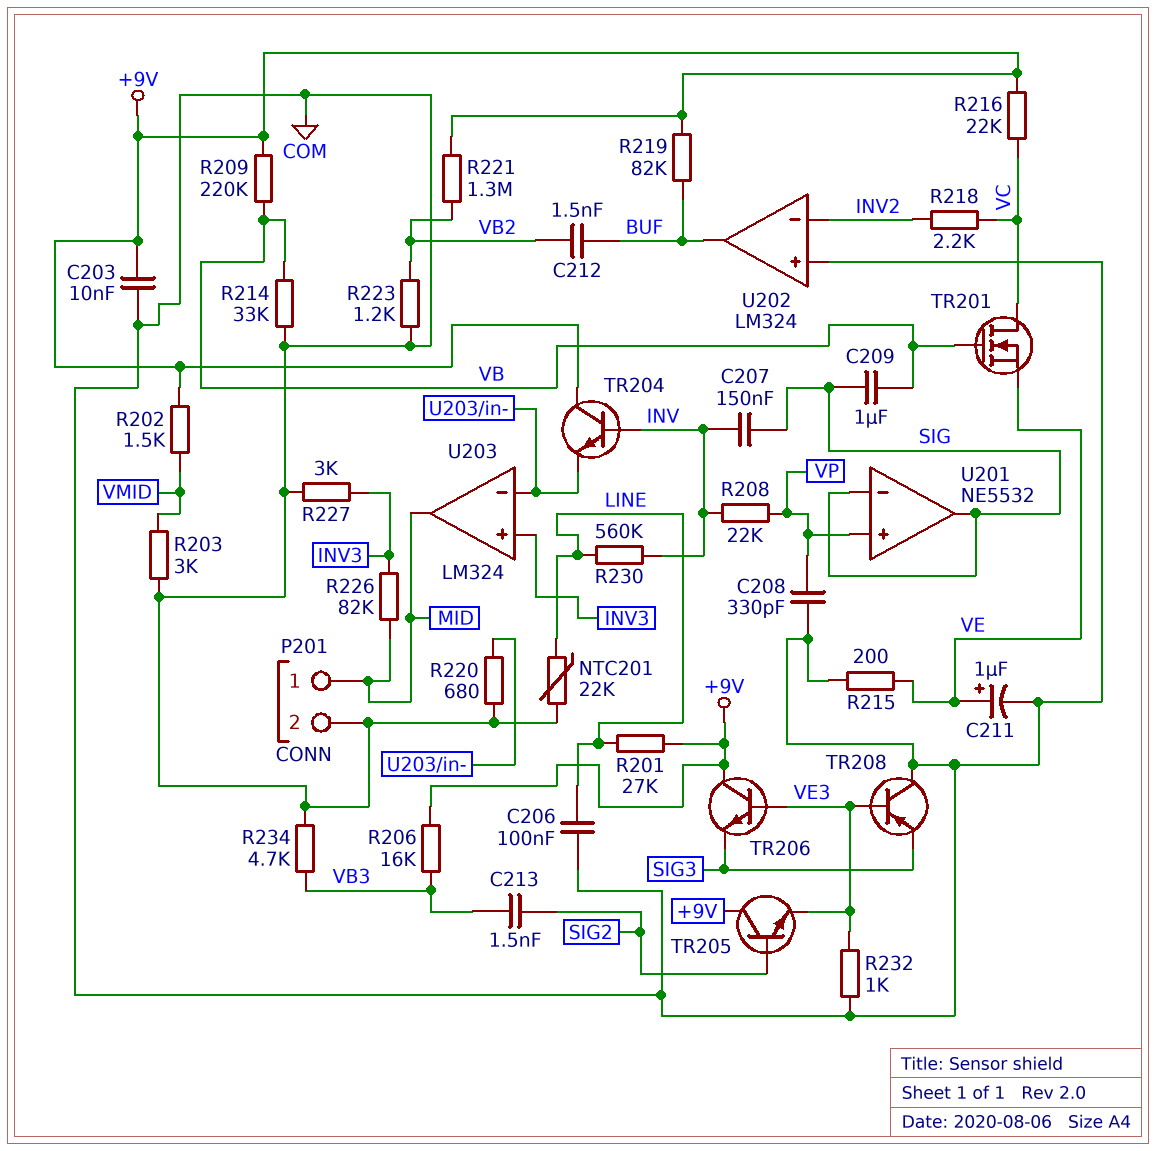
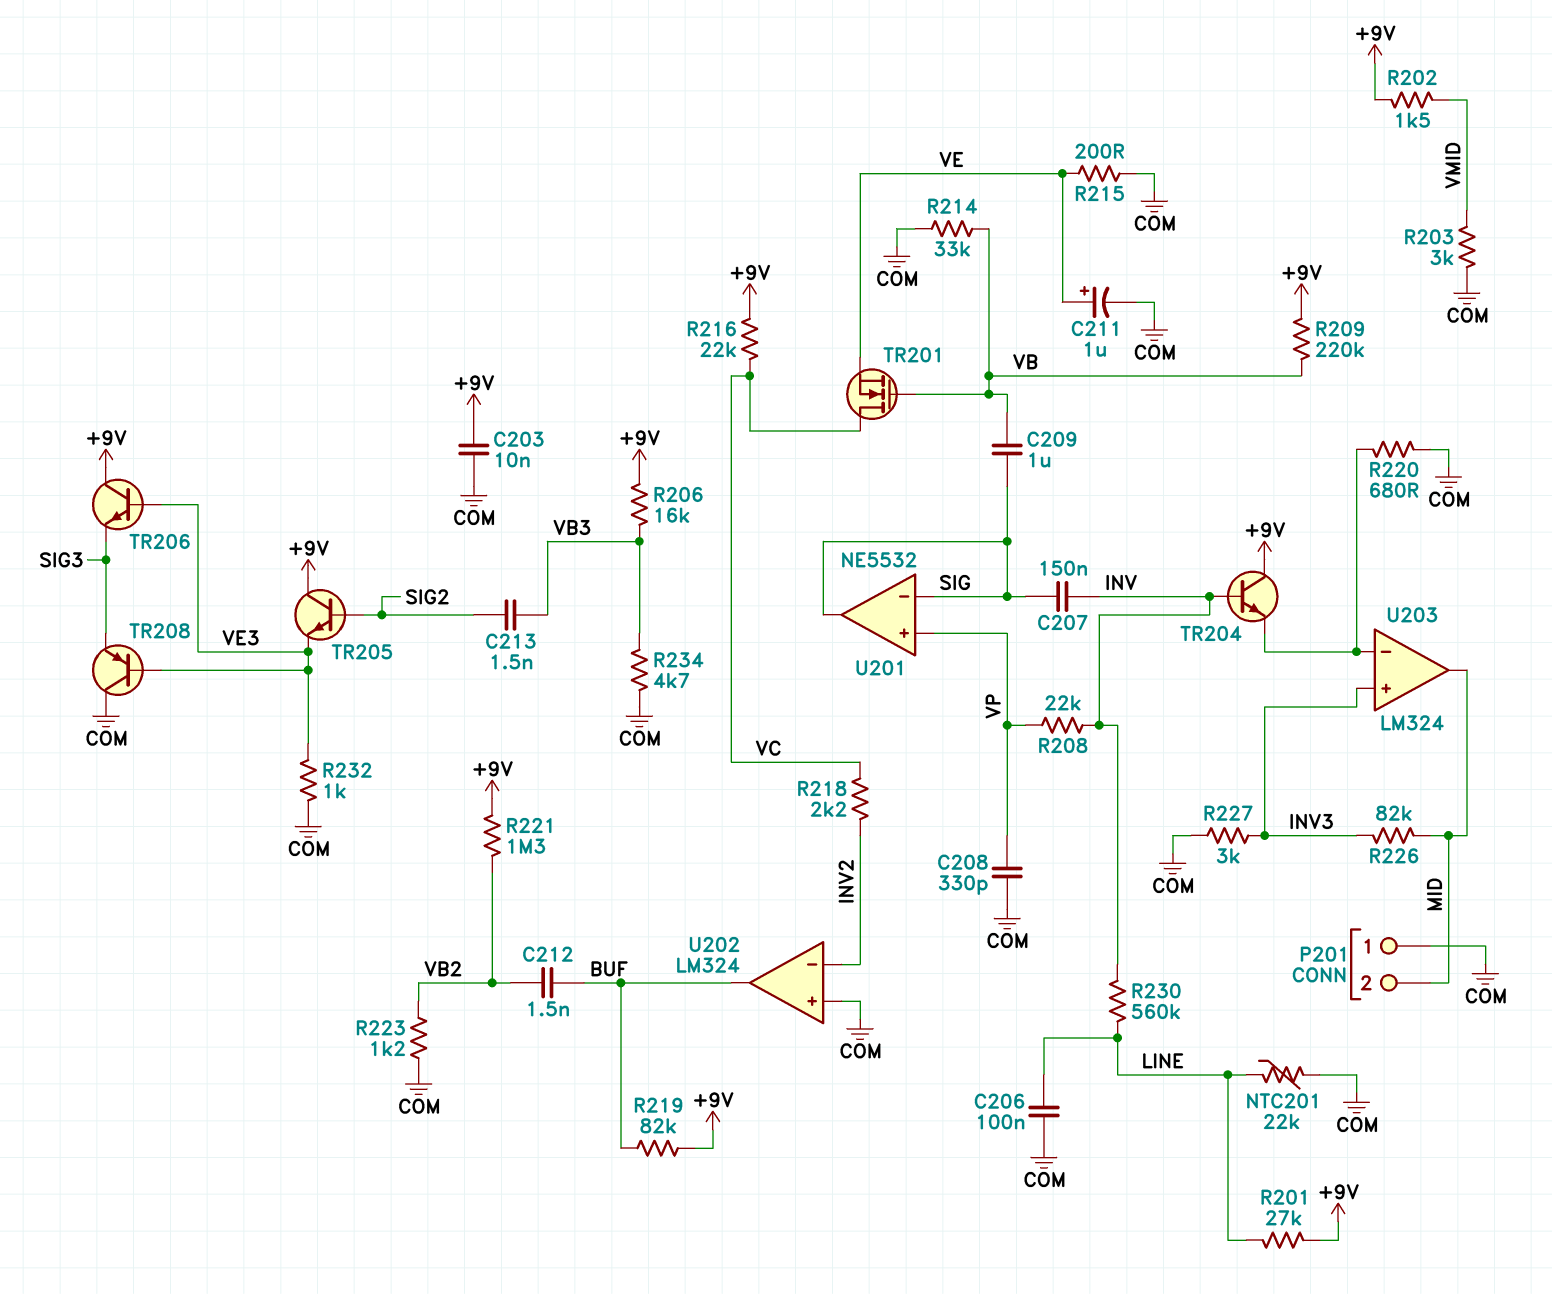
P201 pin 1: MID -> COM
P201 pin 2: COM -> MID

